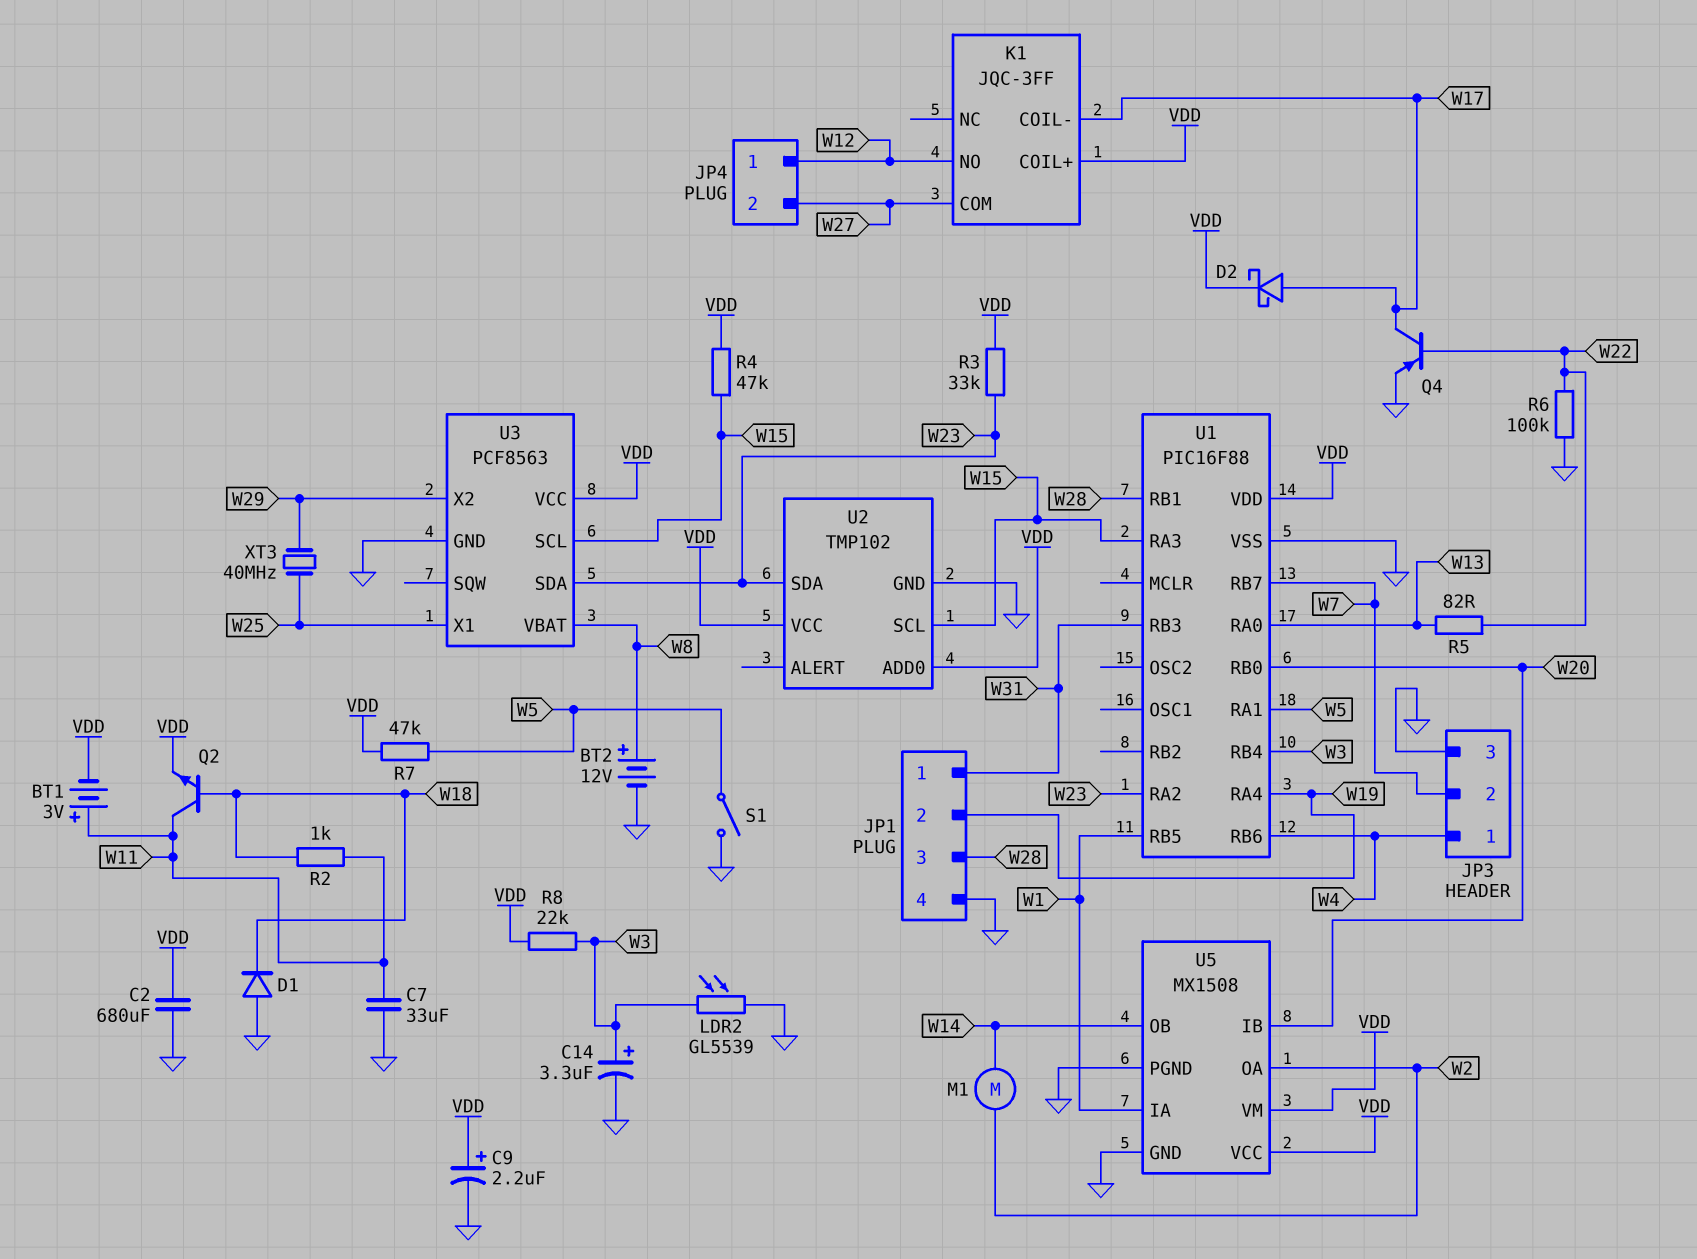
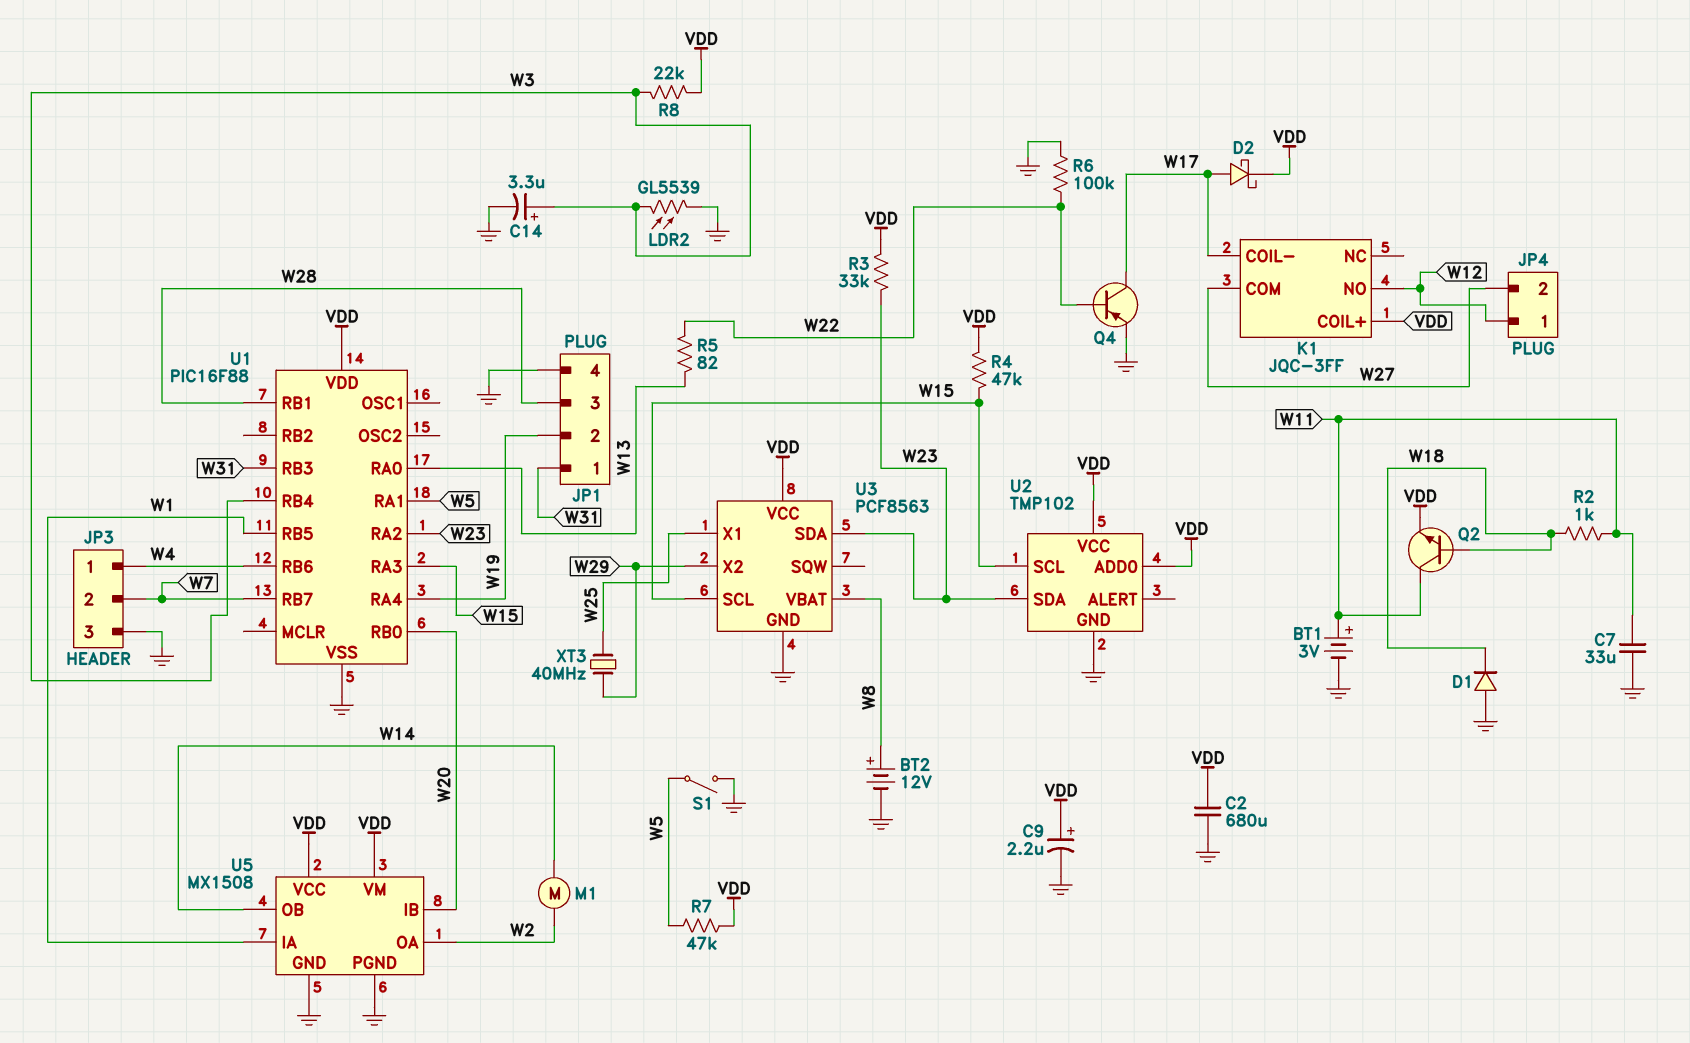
BT1: 3V (plus W11, minus VDD) -> 3V (plus W11, minus GND)

